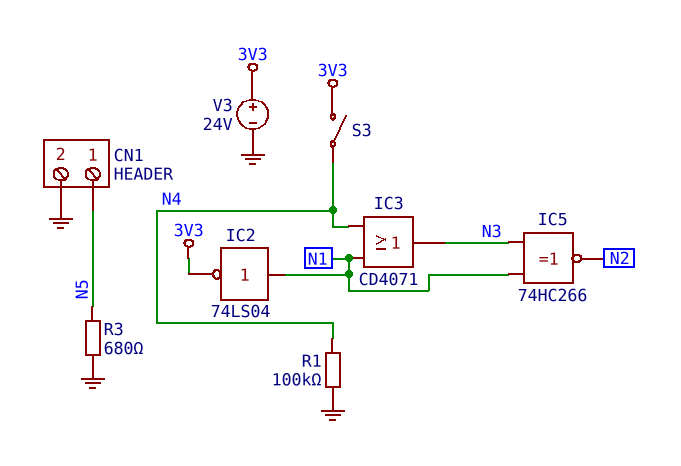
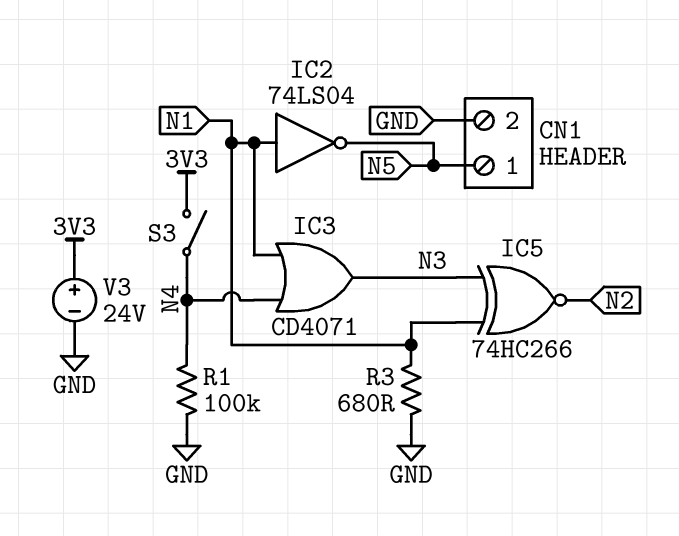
IC2: NOT 74LS04 (in N1, out 3V3) -> NOT 74LS04 (in N1, out N5)
R3: 680 (GND, N5) -> 680 (GND, N1)

